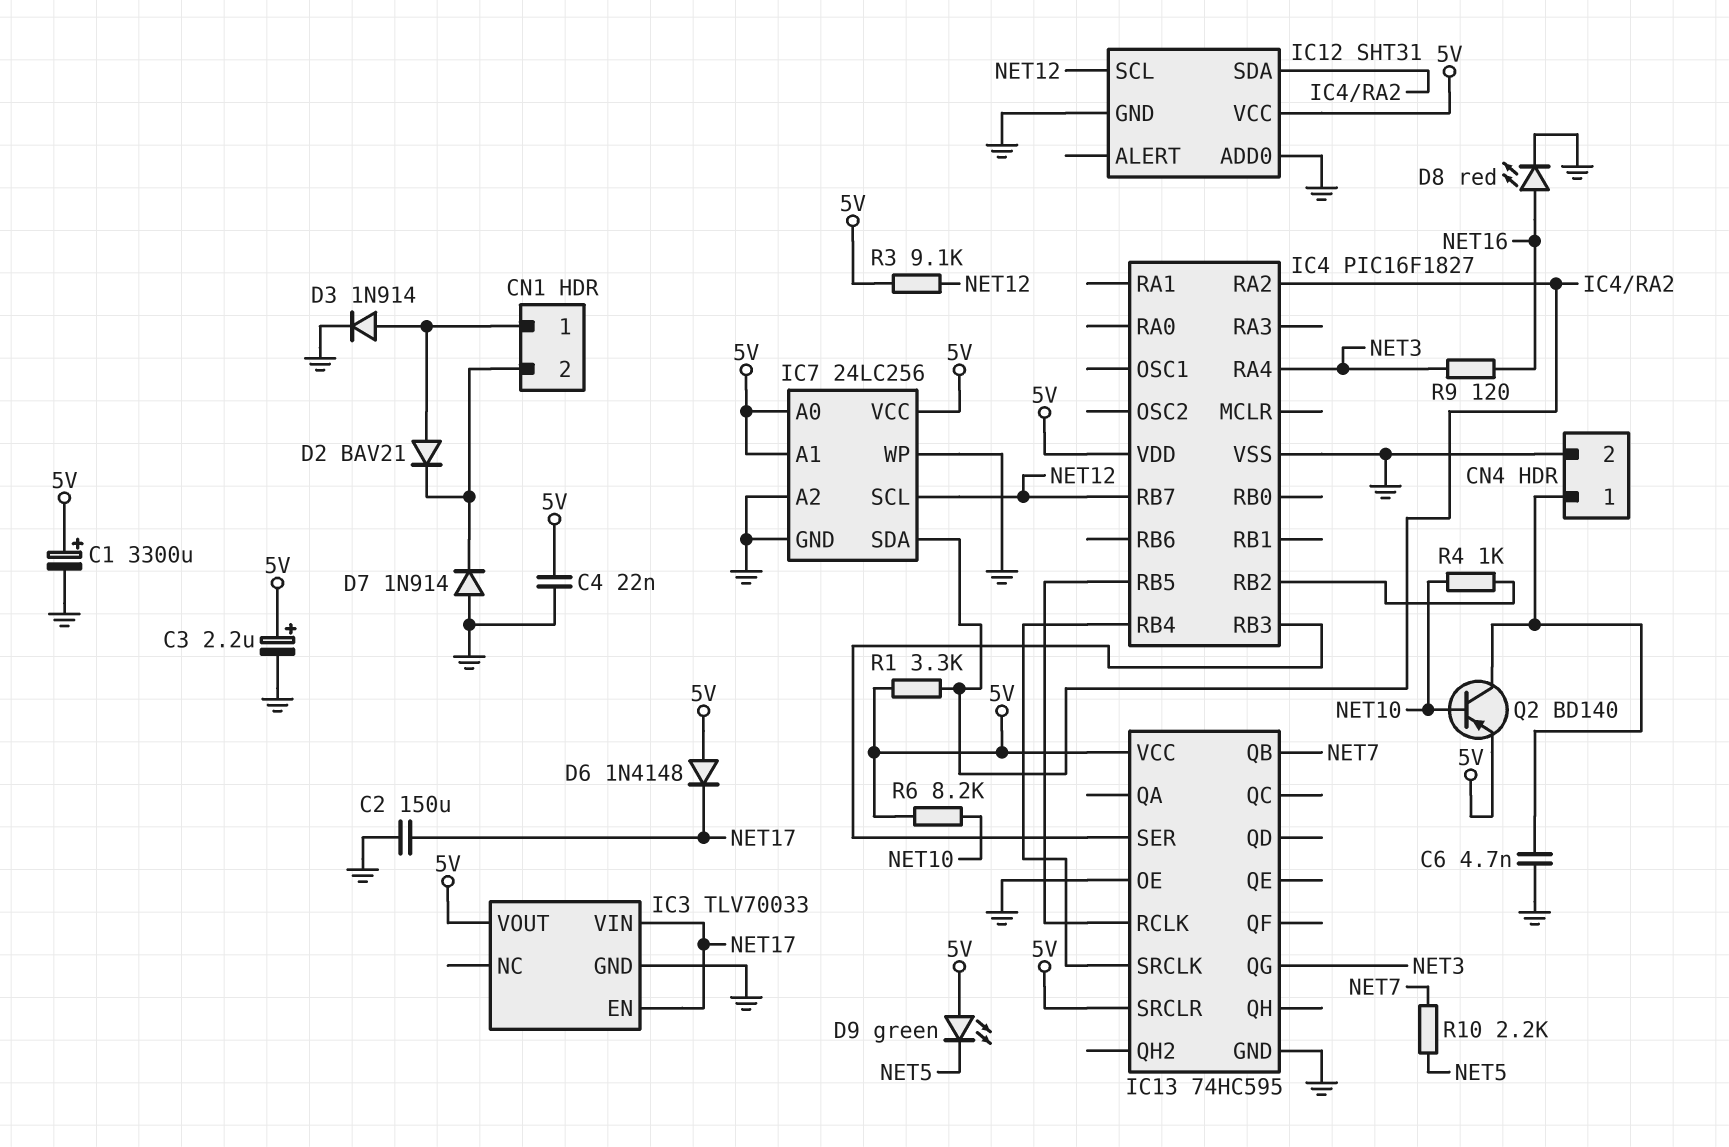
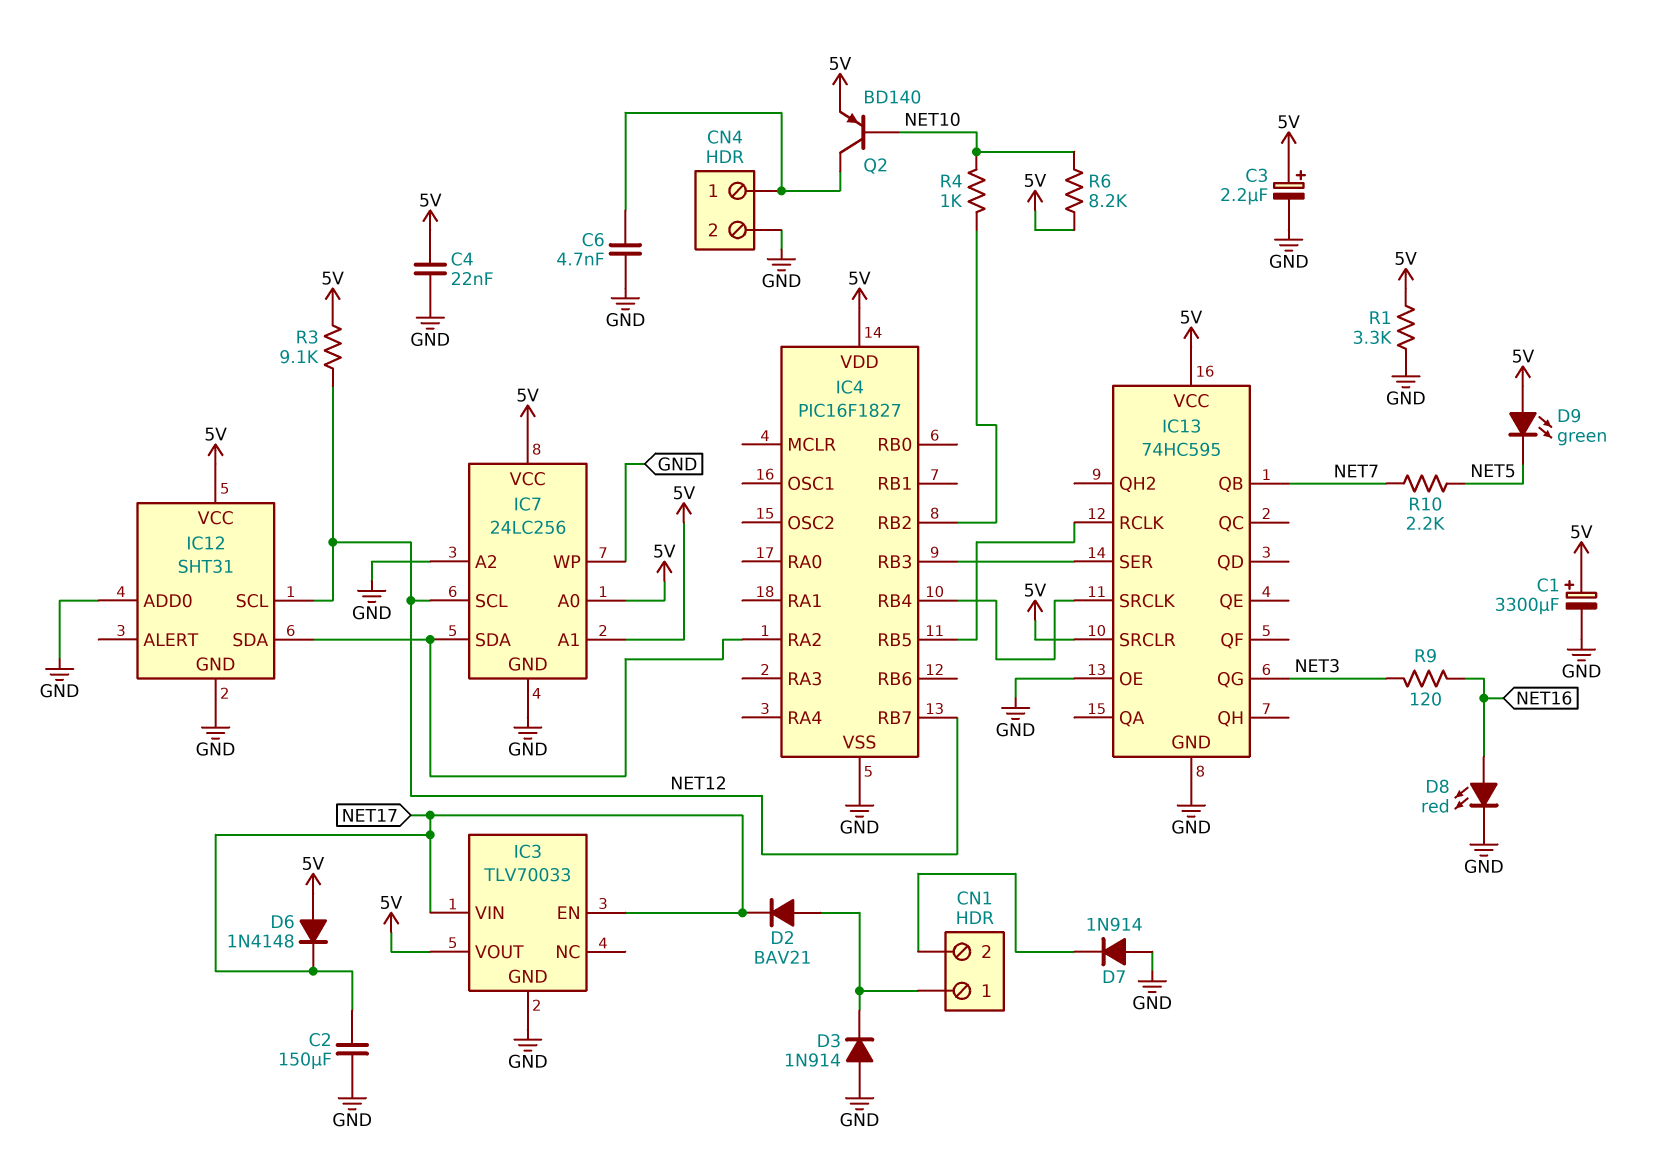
D2: diode BAV21 (A CN1/1, K CN1/2) -> diode BAV21 (A CN1/1, K NET17)
D3: diode 1N914 (A CN1/1, K GND) -> diode 1N914 (A GND, K CN1/1)
IC4 pin RA4: NET3 -> none
R1: 3.3k (5V, IC4/RA2) -> 3.3k (5V, GND)

